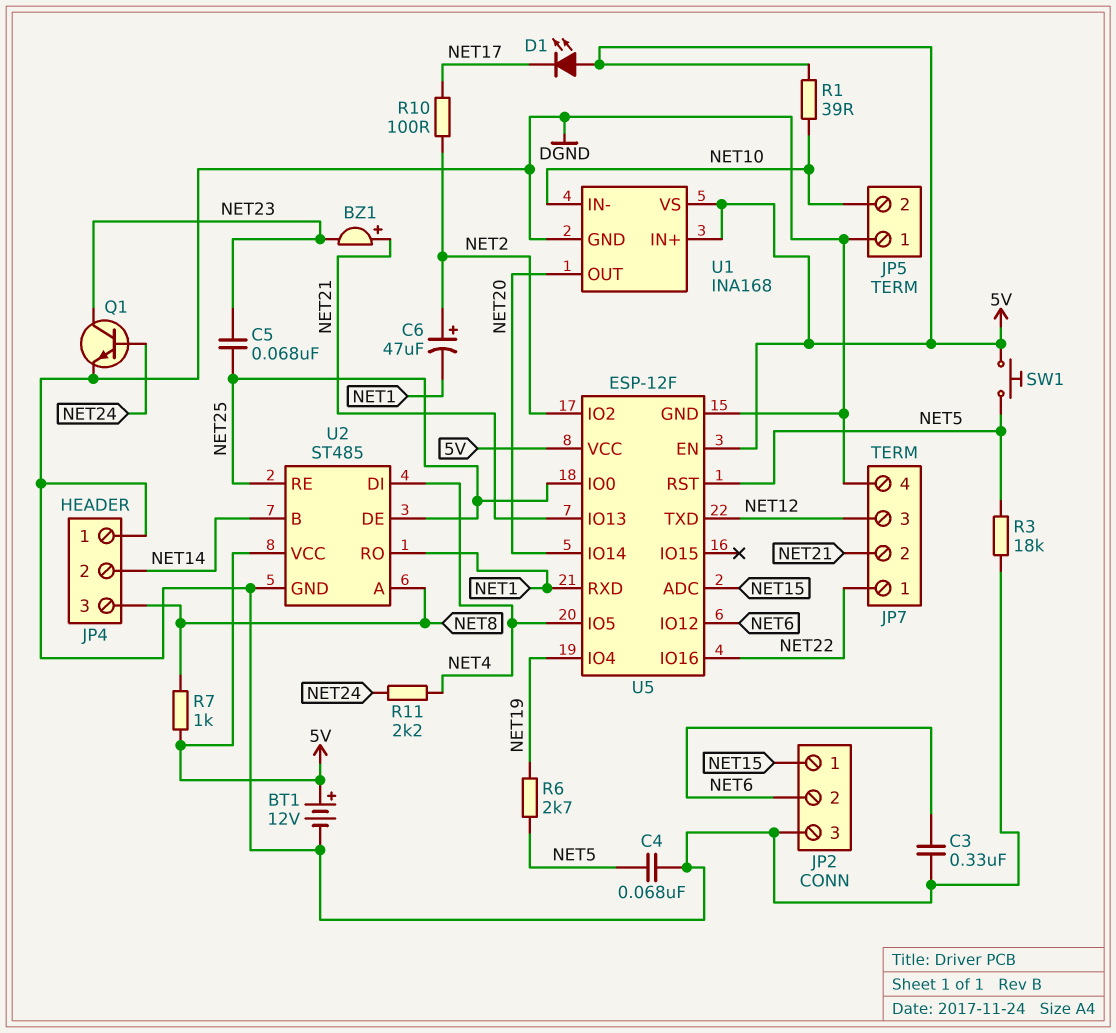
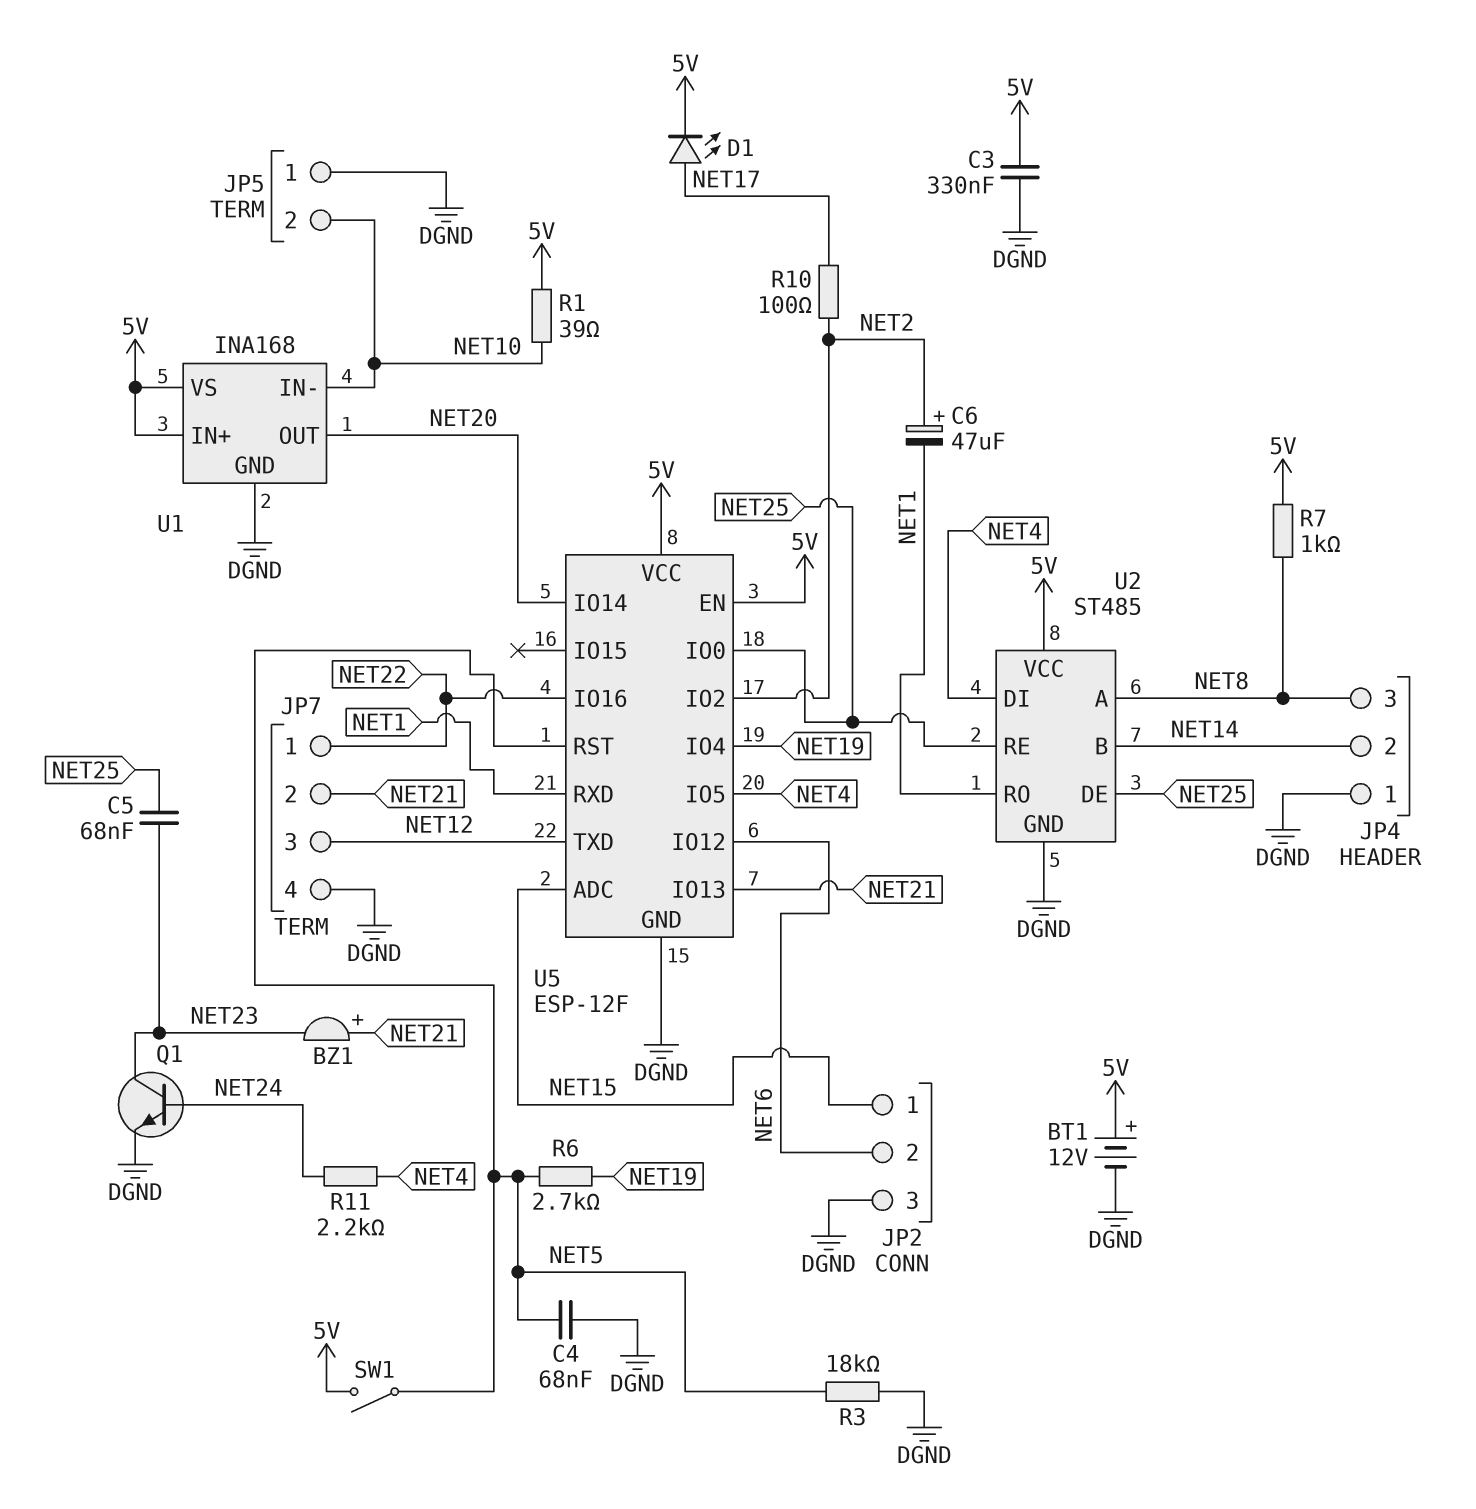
C3: 330nF (DGND, NET6) -> 330nF (5V, DGND)
D1: LED (A 5V, K NET17) -> LED (A NET17, K 5V)
SW1: button (5V, NET5) -> switch (5V, NET5)

